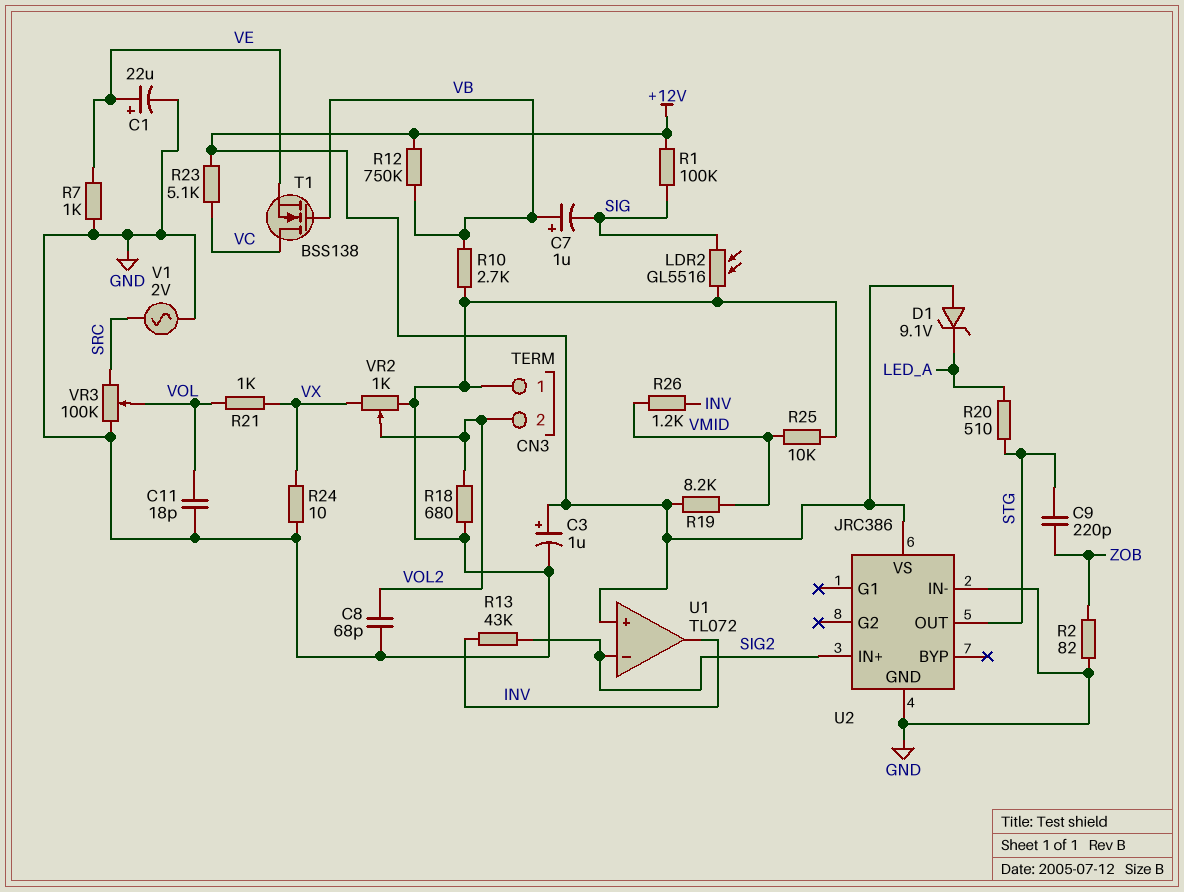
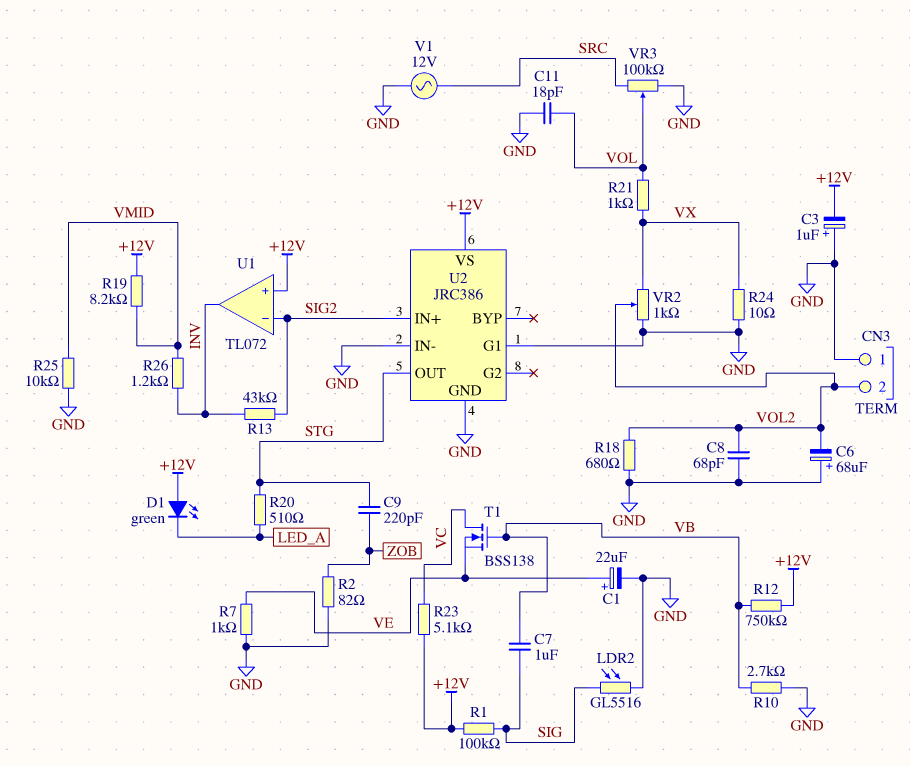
C3: 1uF (plus +12V, minus GND) -> 1uF (plus GND, minus +12V)
C6: none -> 68uF (plus GND, minus VOL2)
C7: 1uF (plus VB, minus SIG) -> 1uF (SIG, VB)
D1: zener 9.1V (A +12V, K LED_A) -> LED green (A +12V, K LED_A)
U2 pin G1: none -> GND
V1: AC 2V (GND, SRC) -> AC 12V (GND, SRC)

